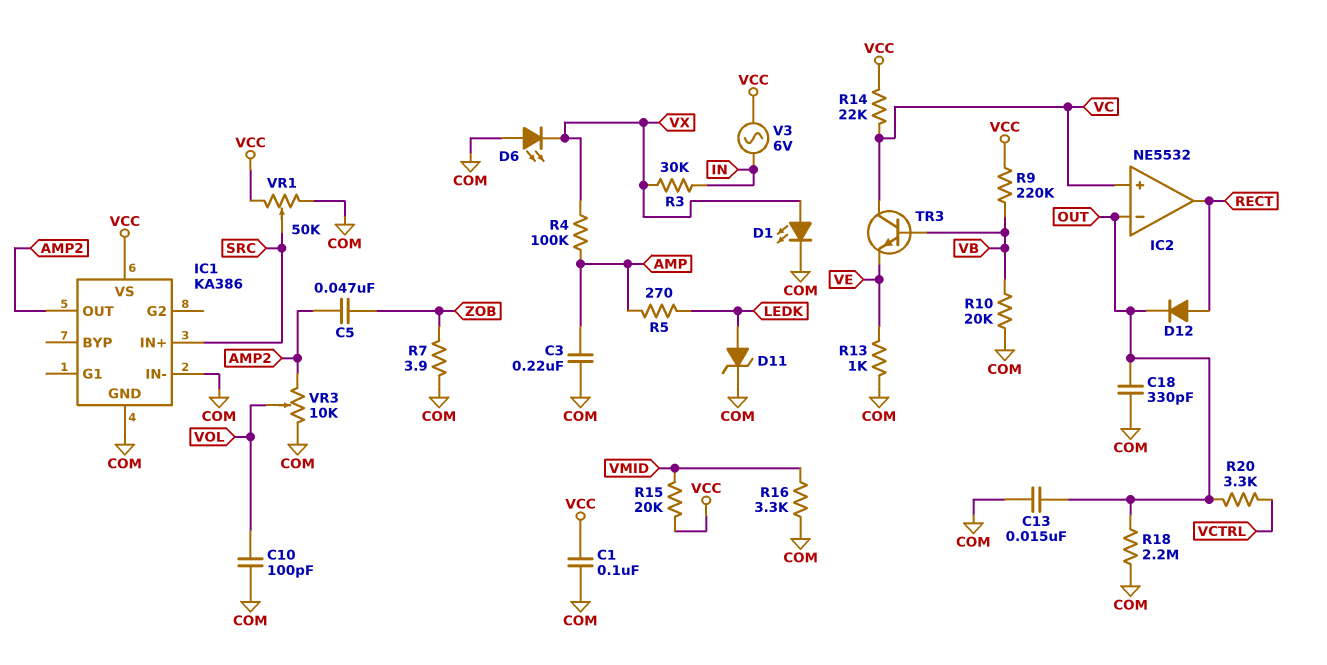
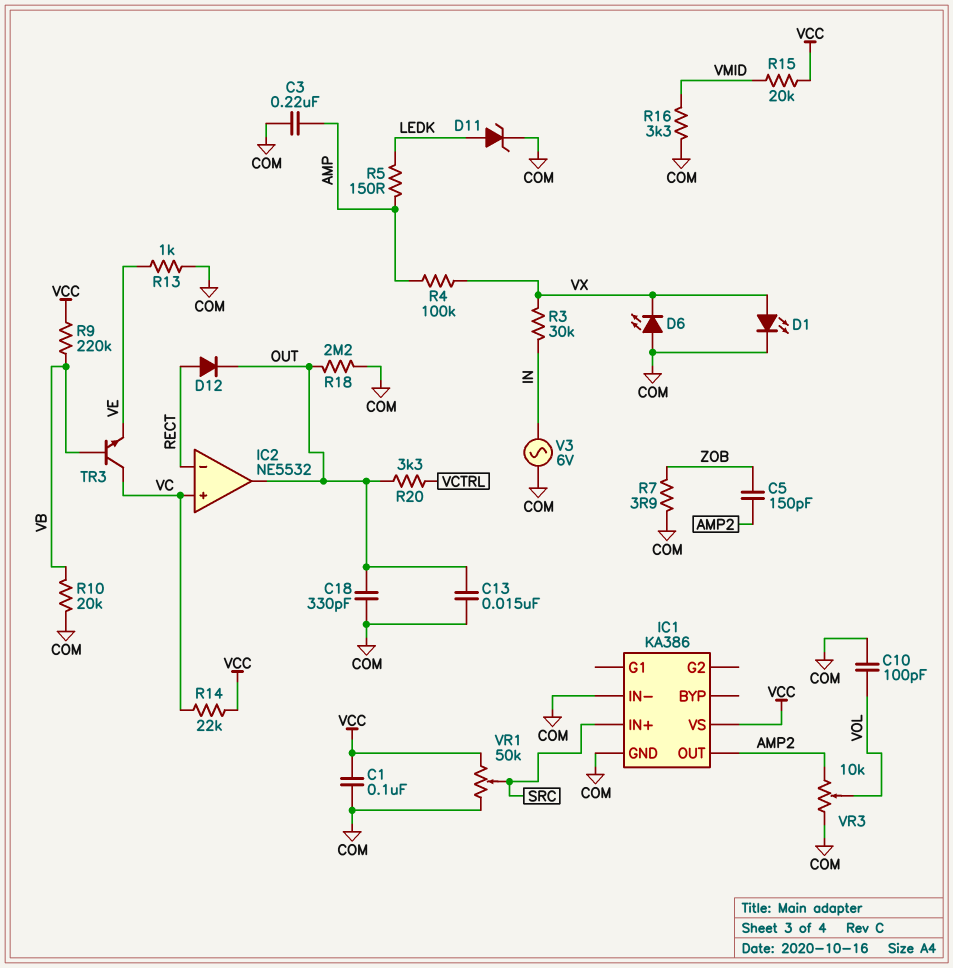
C5: 47nF (AMP2, ZOB) -> 150pF (AMP2, ZOB)
IC2 pin in-: OUT -> RECT
IC2 pin out: RECT -> OUT
R5: 270 (AMP, LEDK) -> 150 (AMP, LEDK)
V3: AC 6V (IN, VCC) -> AC 6V (COM, IN)

